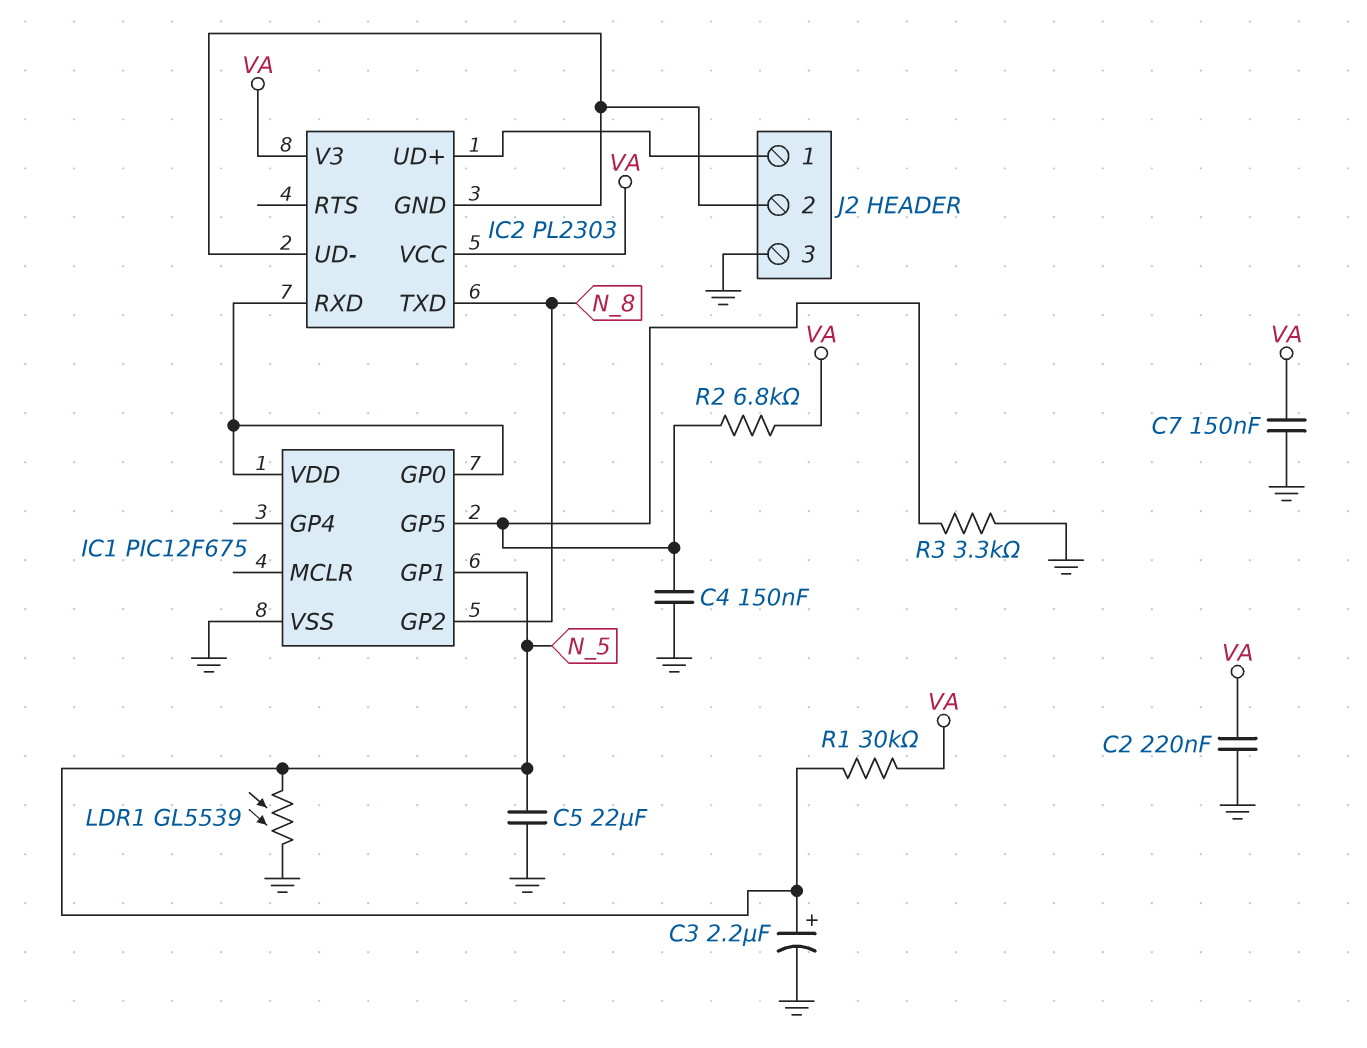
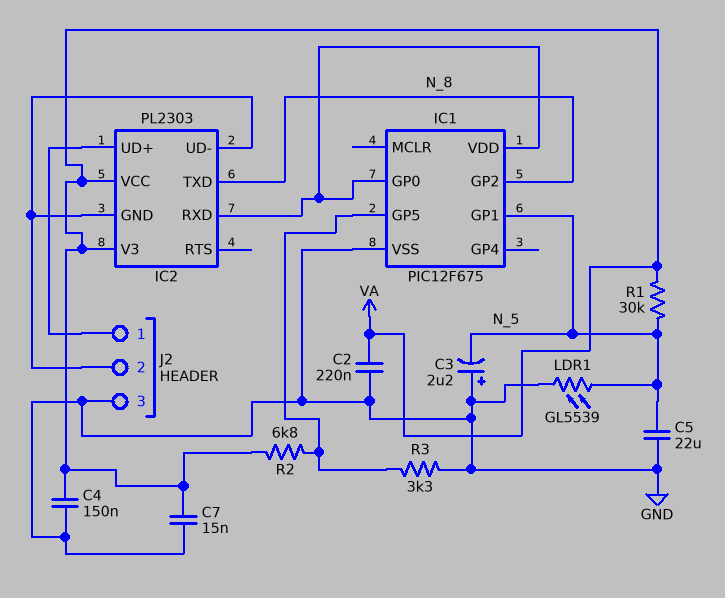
C3: 2.2uF (plus N_5, minus GND) -> 2.2uF (plus GND, minus N_5)
C4: 150nF (GND, IC1/GP5) -> 150nF (GND, VA)
C7: 150nF (GND, VA) -> 15nF (GND, VA)

